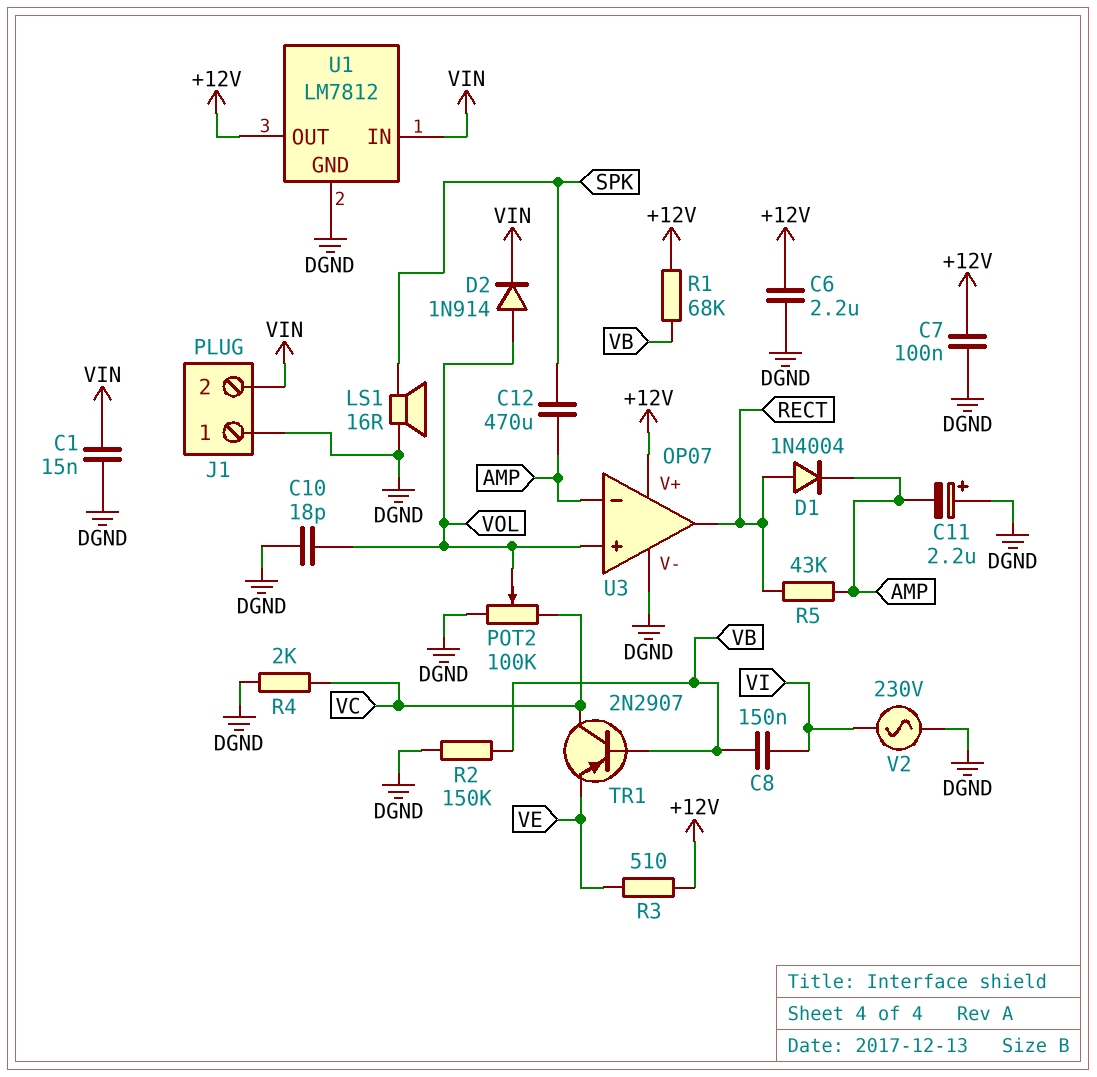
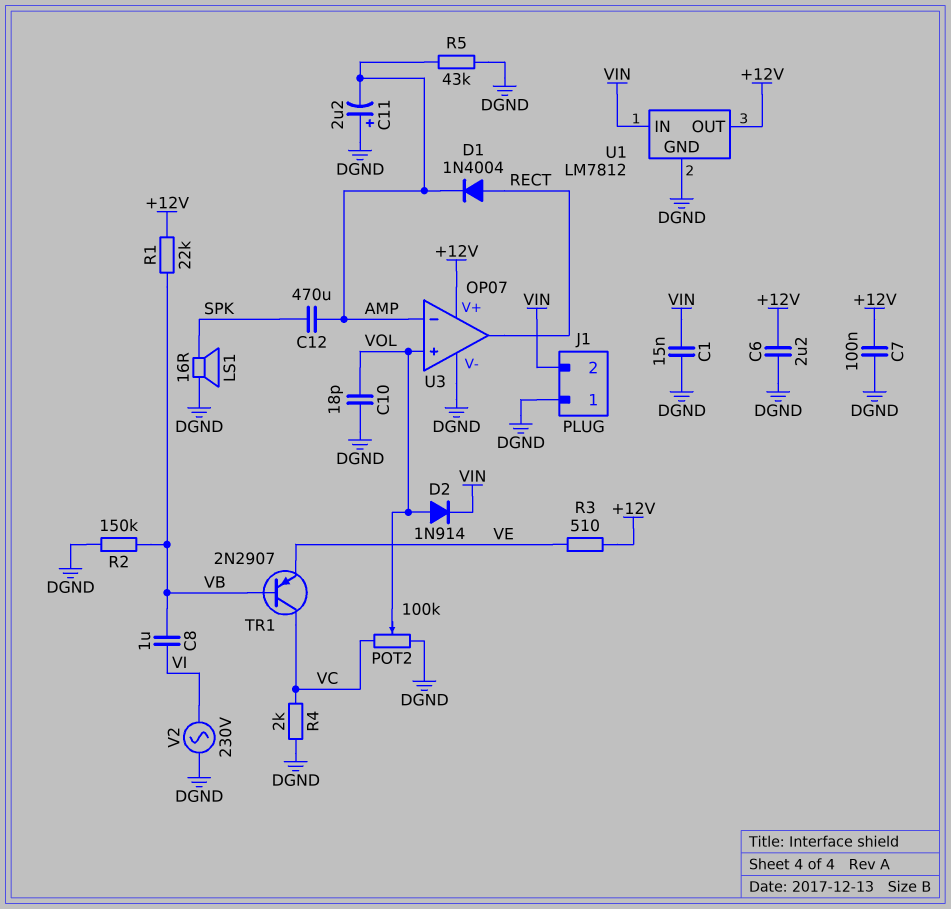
C8: 150nF (VB, VI) -> 1uF (VB, VI)
R1: 68k (+12V, VB) -> 22k (+12V, VB)
R5: 43k (AMP, RECT) -> 43k (AMP, DGND)

